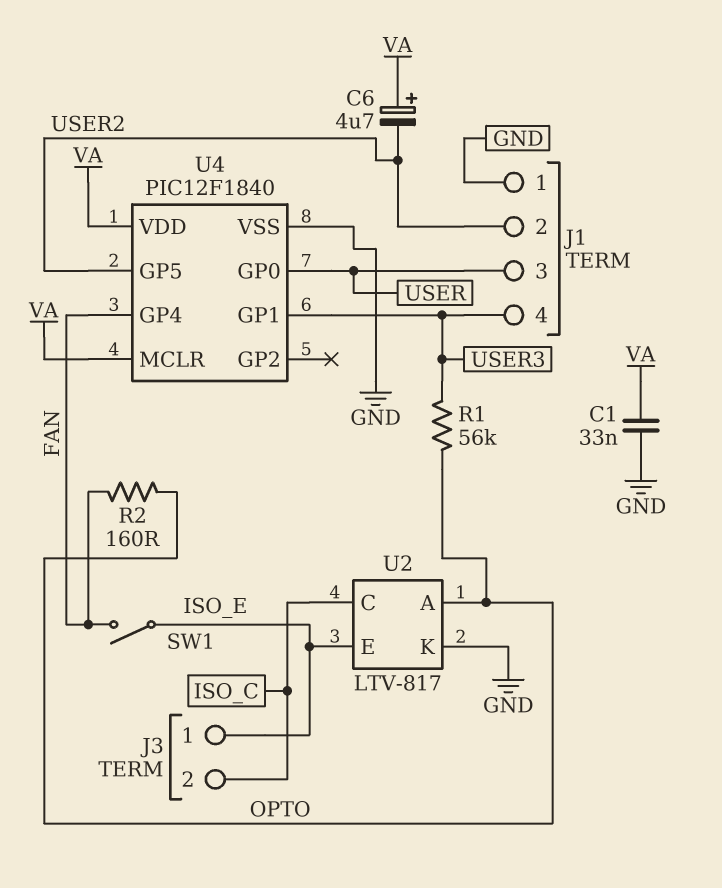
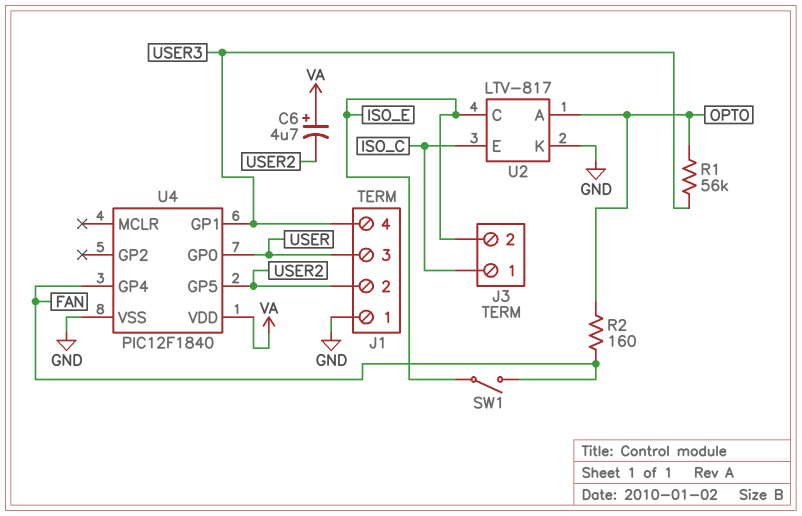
C1: 33nF (GND, VA) -> none
J3 pin 1: ISO_E -> ISO_C
J3 pin 2: ISO_C -> ISO_E
U2 pin C: ISO_C -> ISO_E
U2 pin E: ISO_E -> ISO_C
U4 pin MCLR: VA -> none

